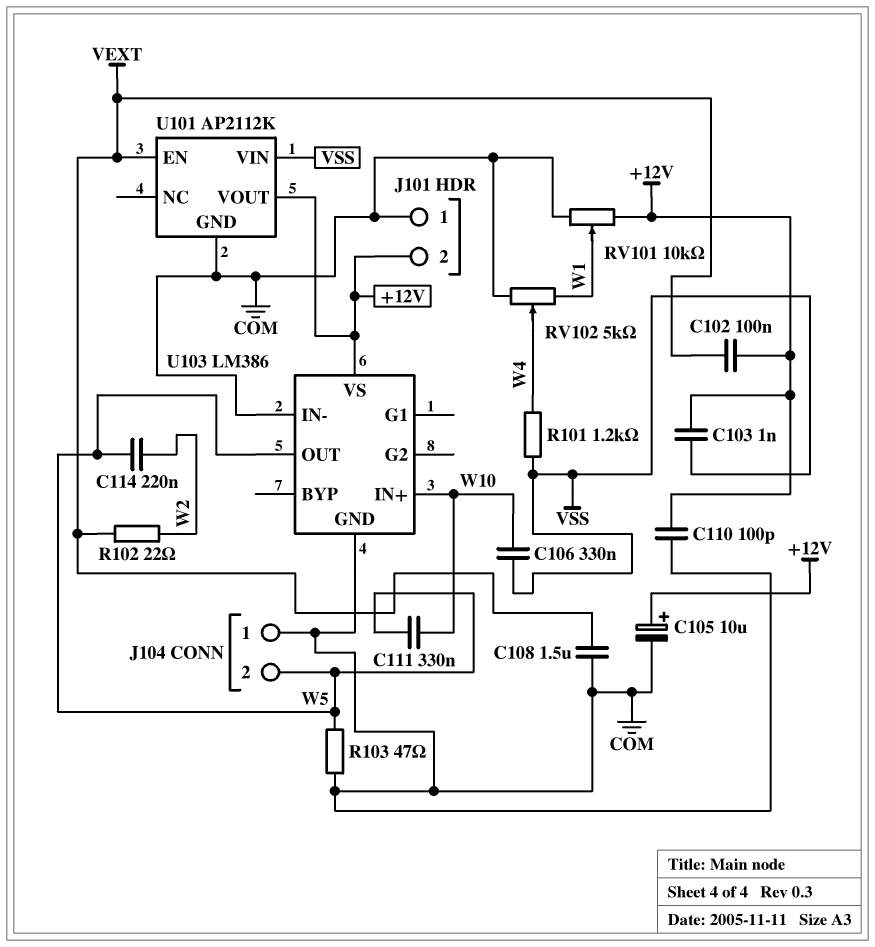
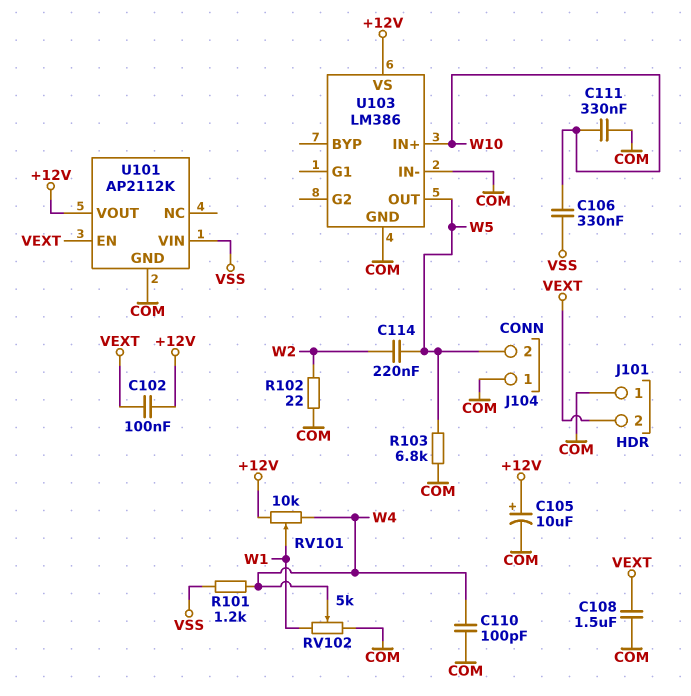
C103: 1nF (+12V, VSS) -> none
C110: 100pF (+12V, COM) -> 100pF (COM, W4)
C111: 330nF (W5, W10) -> 330nF (COM, W10)
J101 pin 2: +12V -> VEXT
R102: 22 (VEXT, W2) -> 22 (COM, W2)
R103: 47 (COM, W5) -> 6.8k (COM, W5)
RV101: 10k (+12V, COM, wiper W1) -> 10k (+12V, W4, wiper W1)

